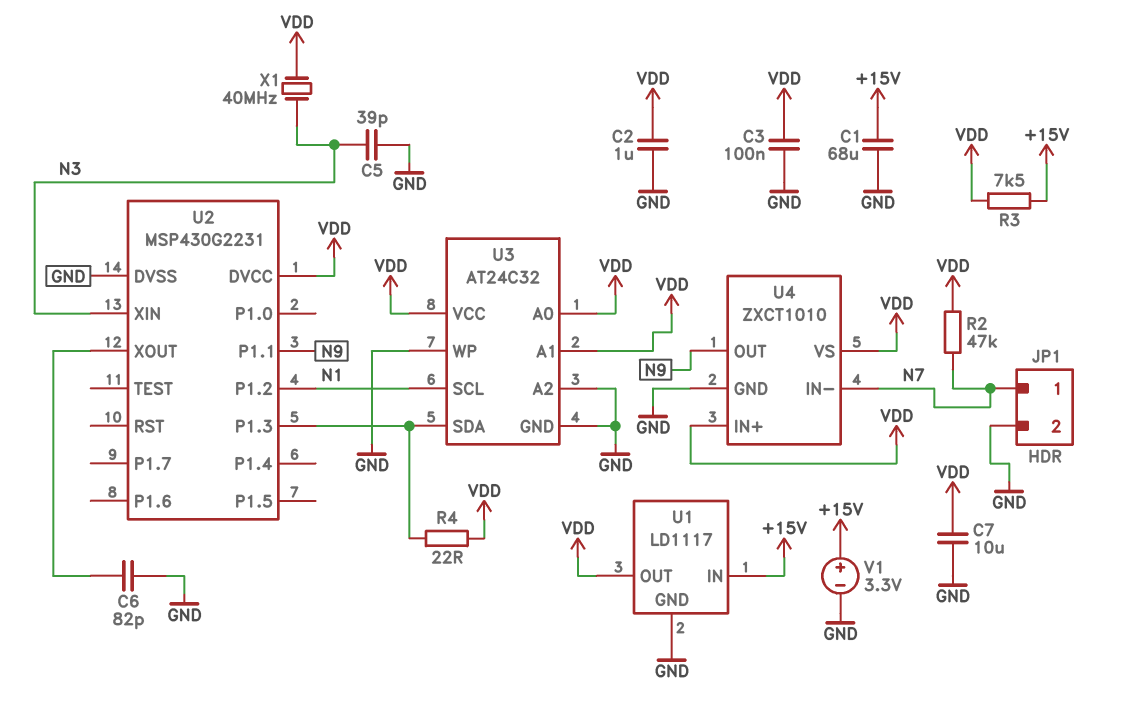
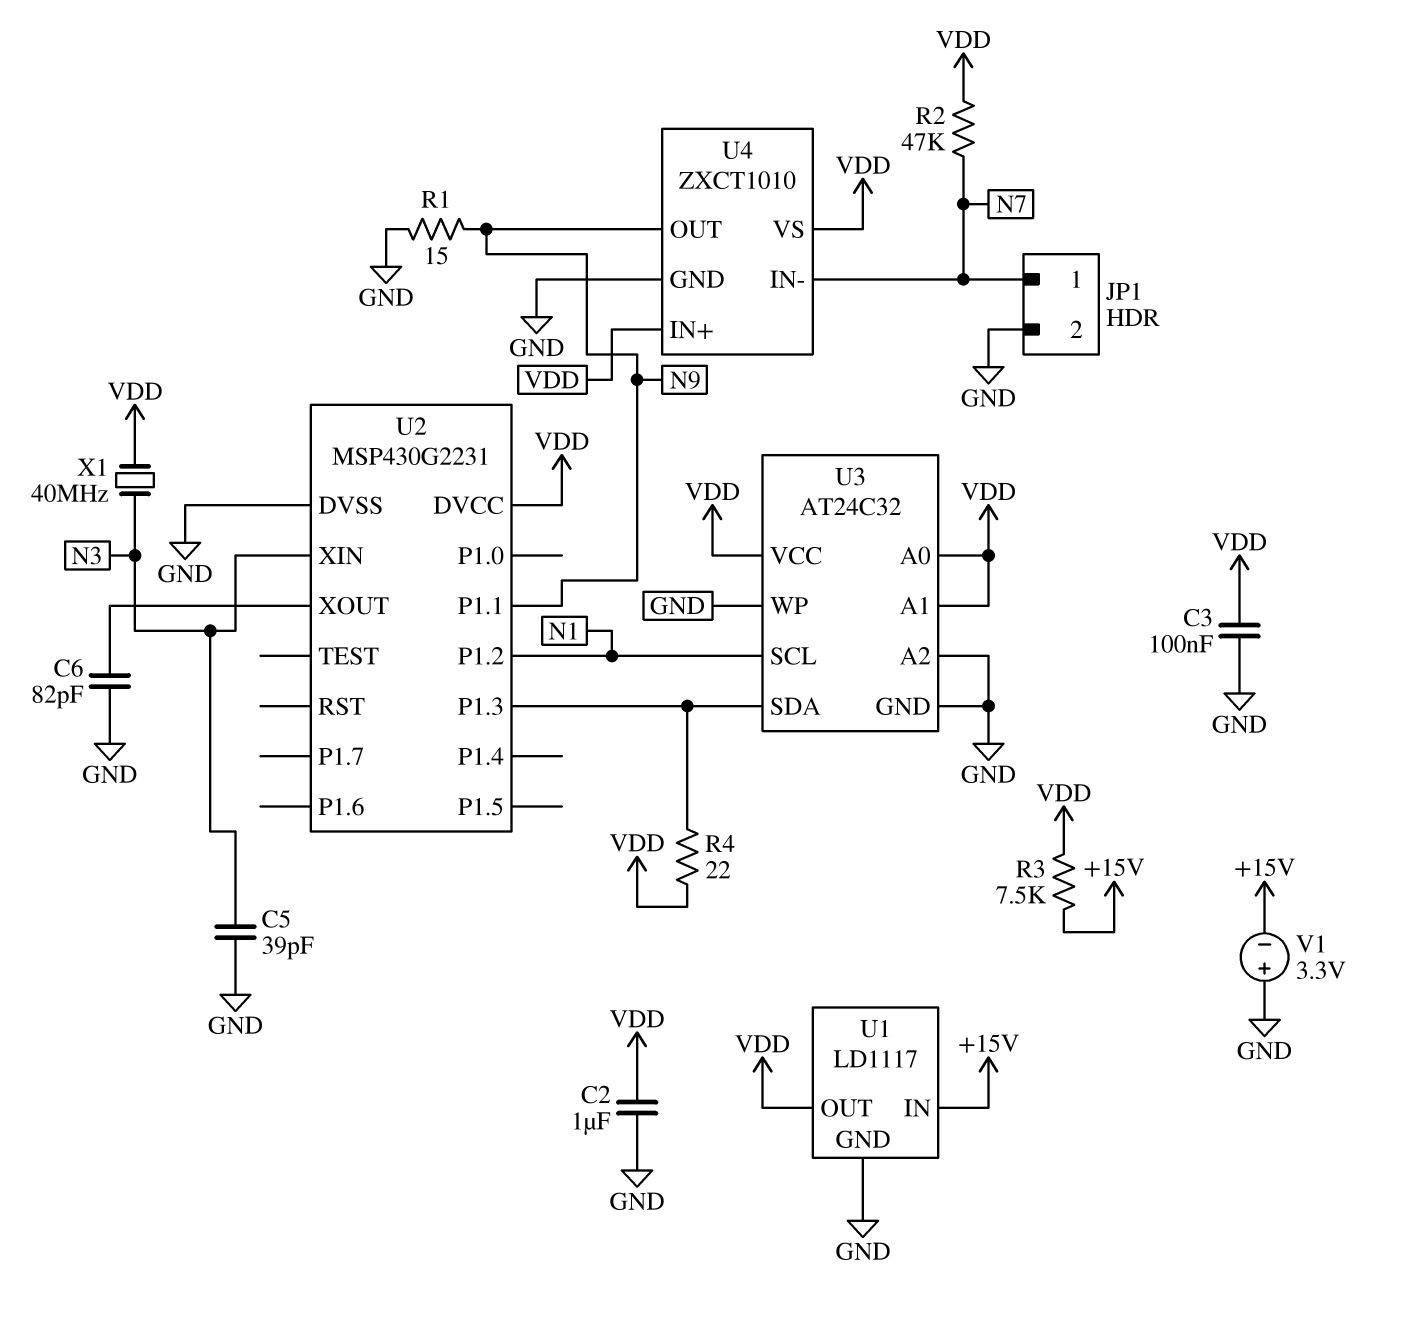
C1: 68uF (+15V, GND) -> none
C7: 10uF (GND, VDD) -> none
R1: none -> 15 (GND, N9)
V1: 3.3V (plus +15V, minus GND) -> 3.3V (plus GND, minus +15V)

